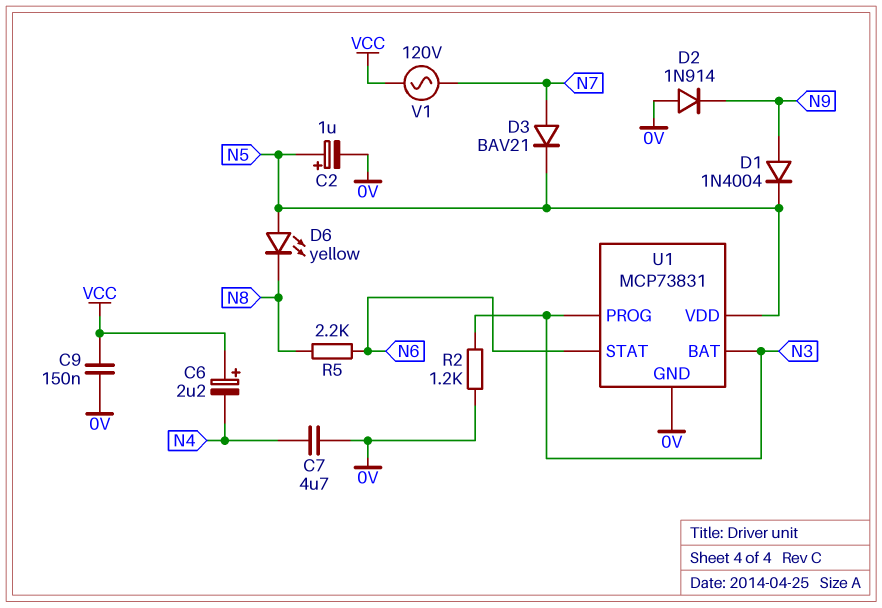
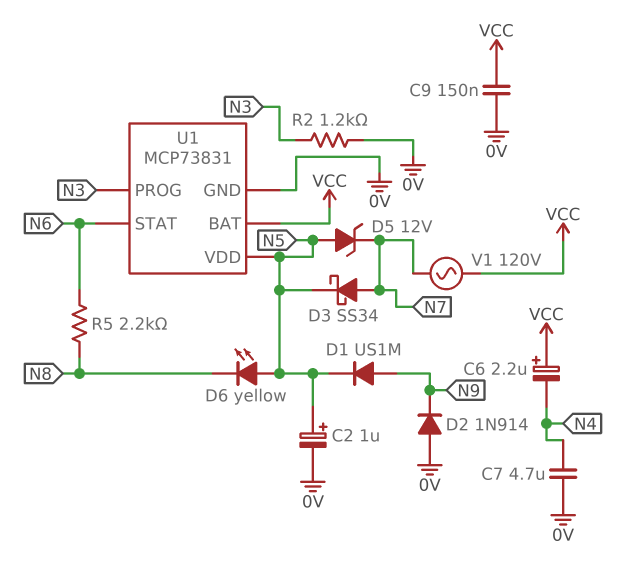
D1: diode 1N4004 (A N9, K N5) -> diode US1M (A N9, K N5)
D3: diode BAV21 (A N7, K N5) -> schottky SS34 (A N7, K N5)
D5: none -> zener 12V (A N5, K N7)
U1 pin BAT: N3 -> VCC

